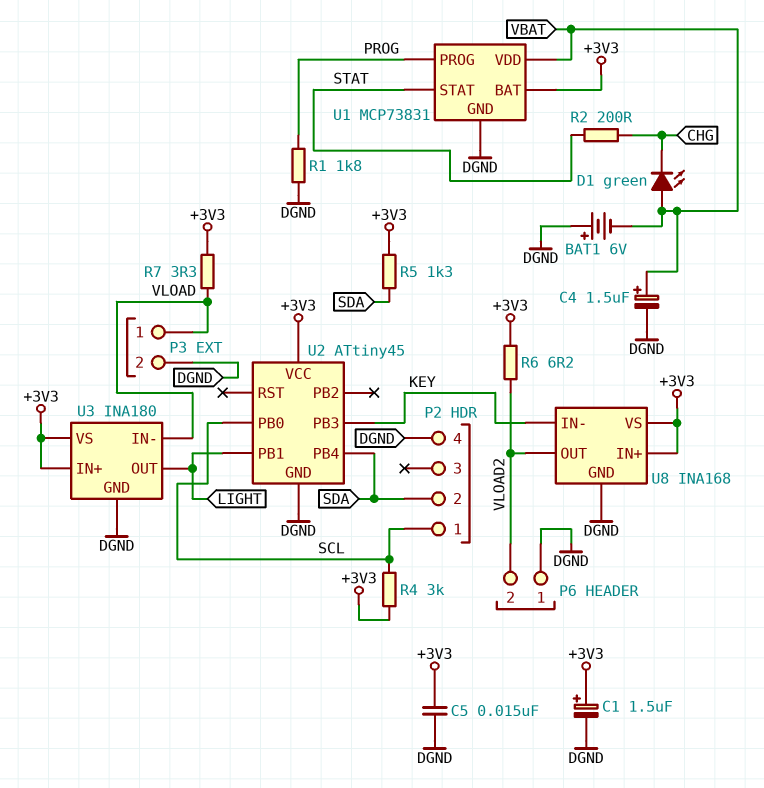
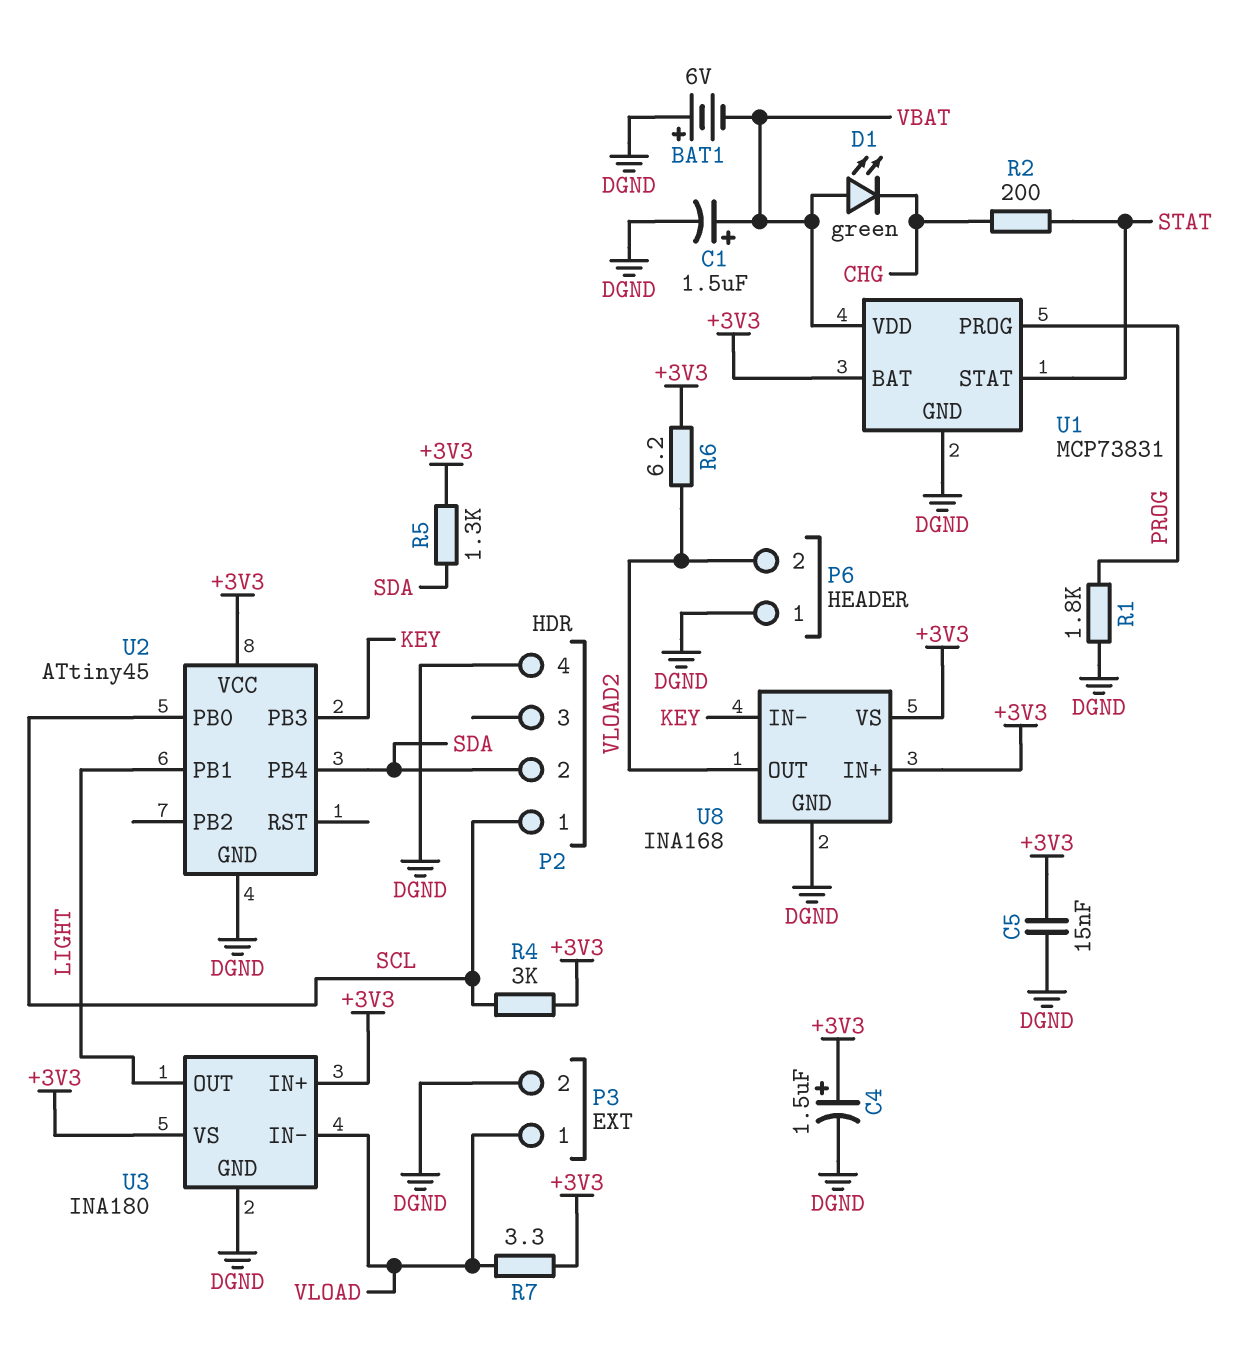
C1: 1.5uF (plus +3V3, minus DGND) -> 1.5uF (plus VBAT, minus DGND)
C4: 1.5uF (plus VBAT, minus DGND) -> 1.5uF (plus +3V3, minus DGND)

